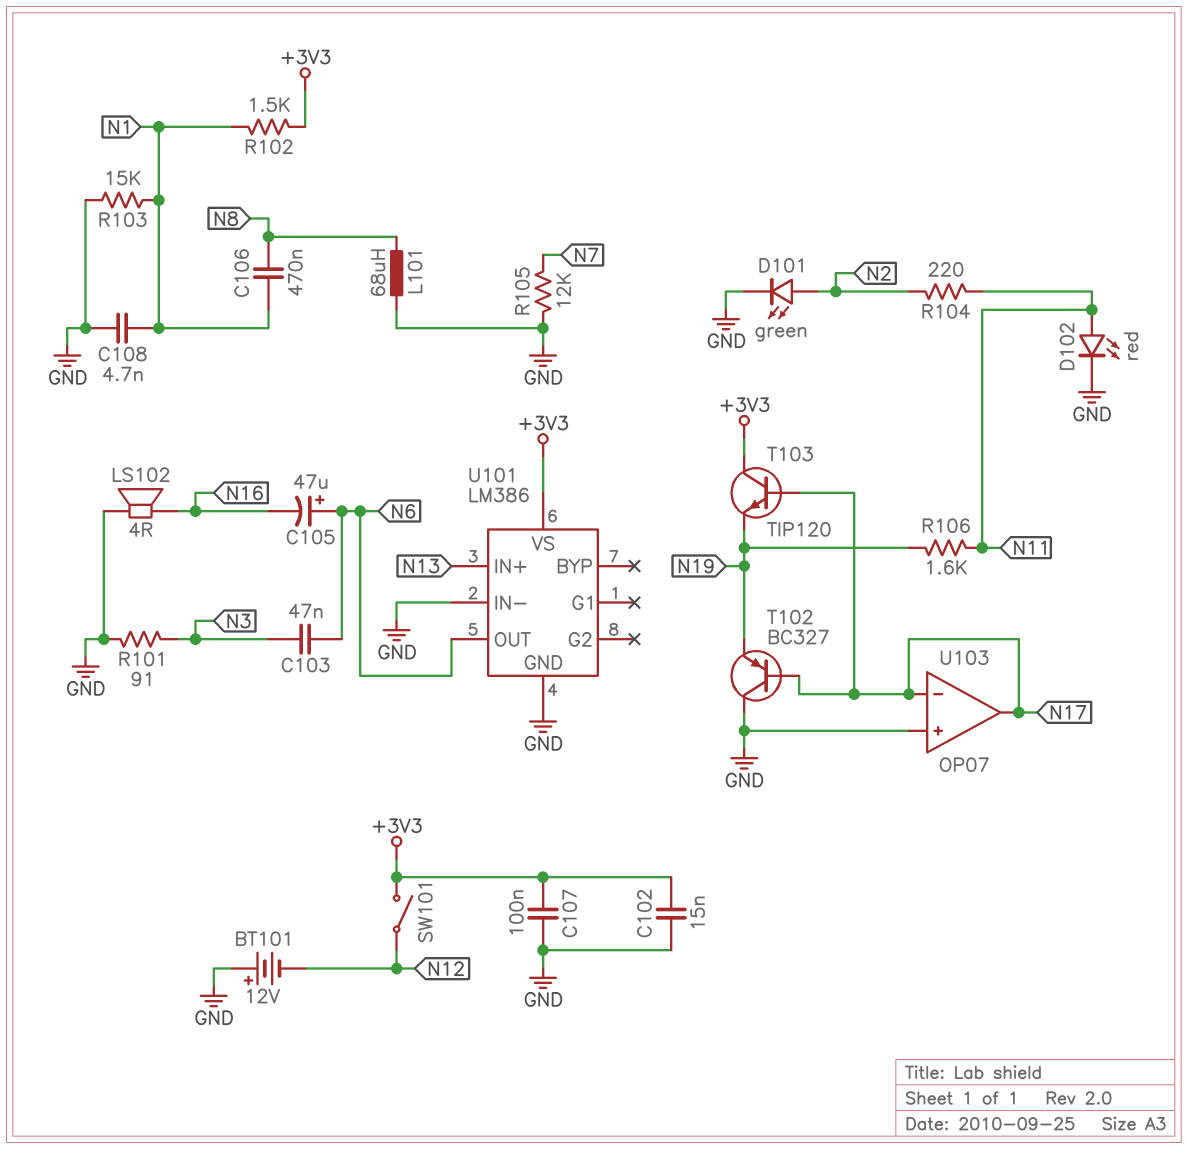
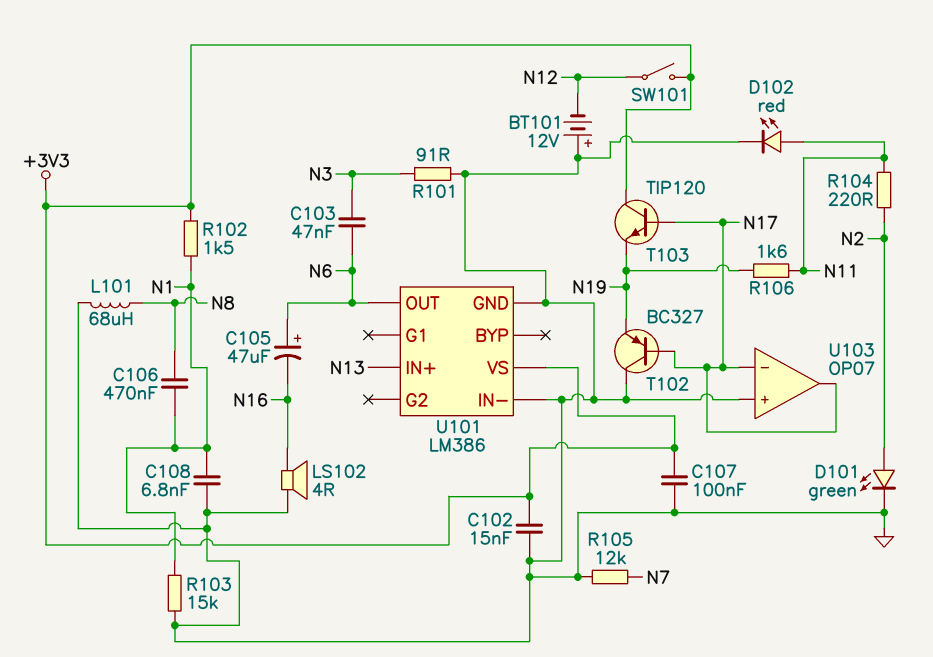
C108: 4.7nF (GND, N1) -> 6.8nF (GND, N1)

